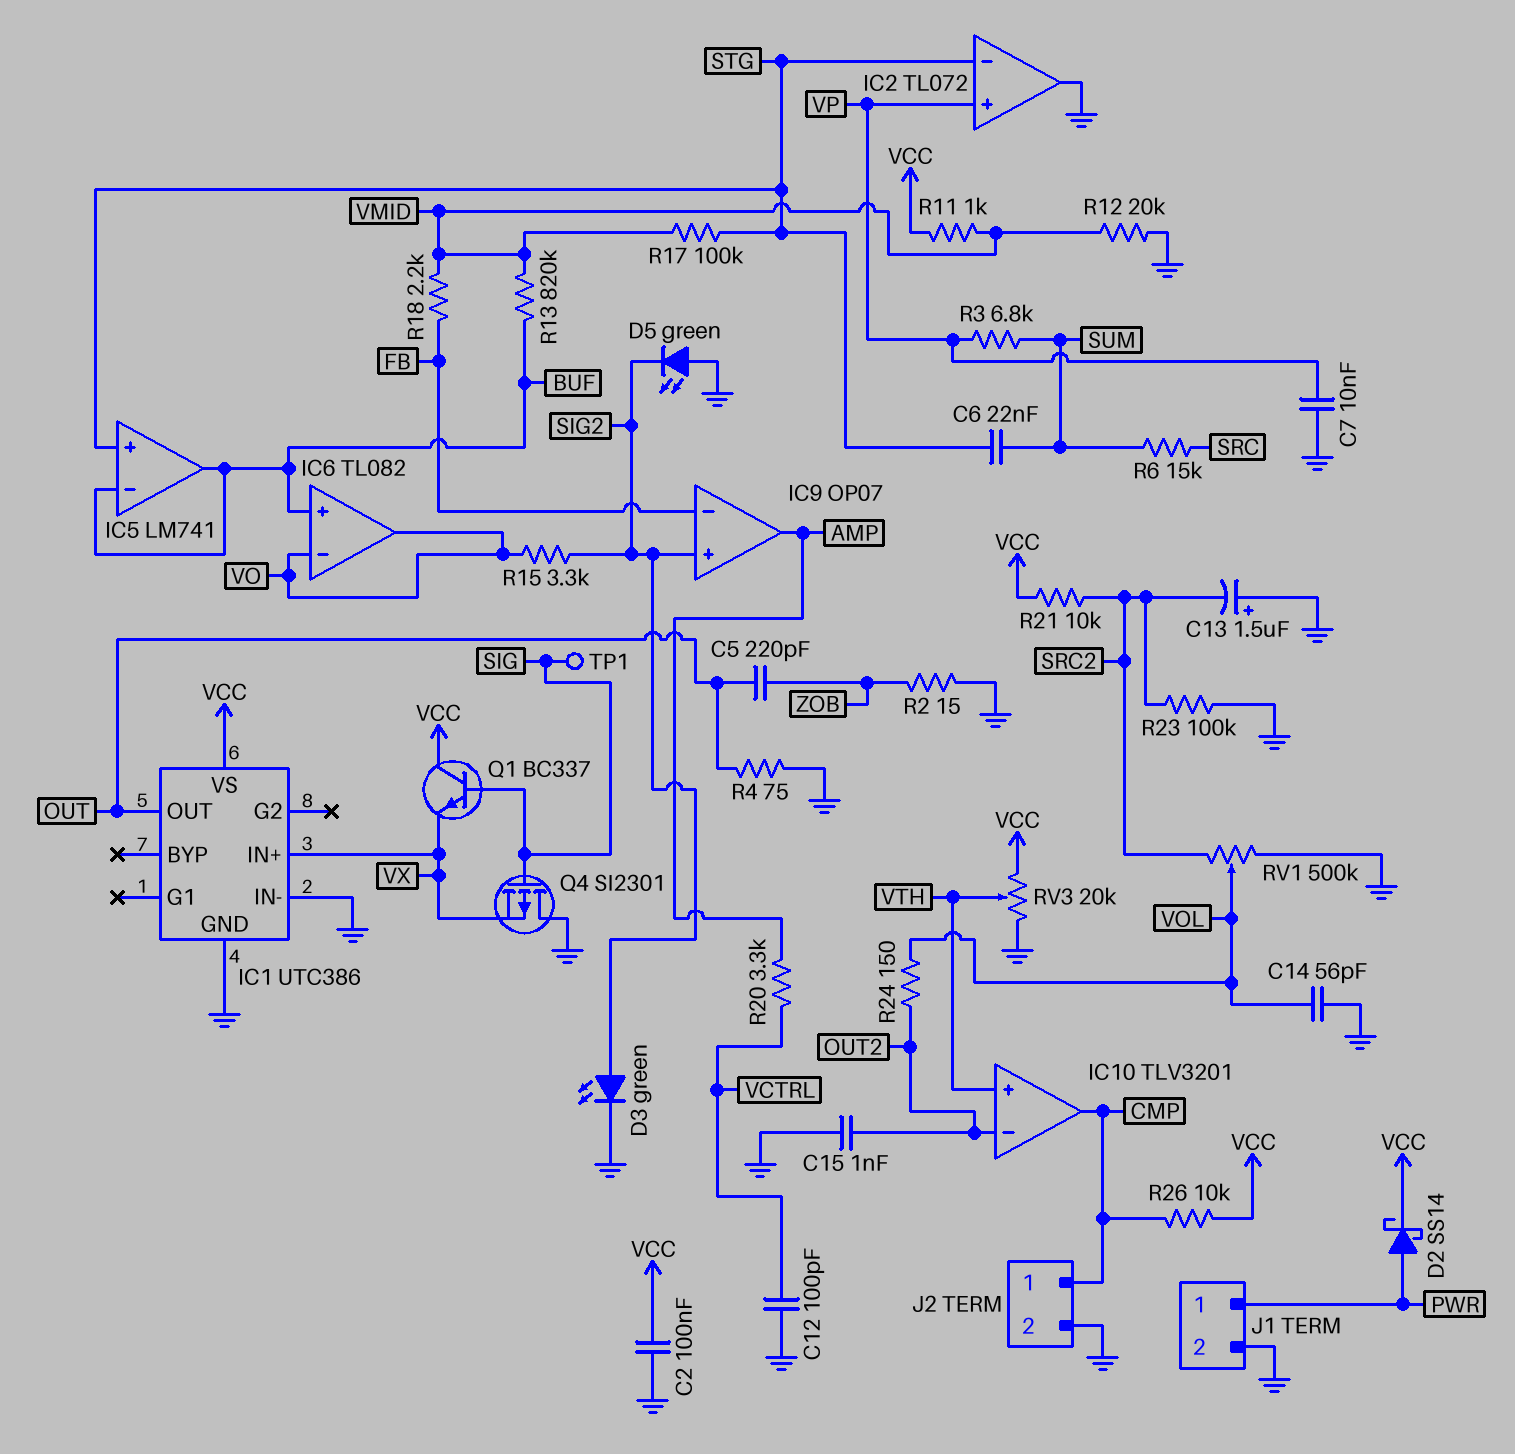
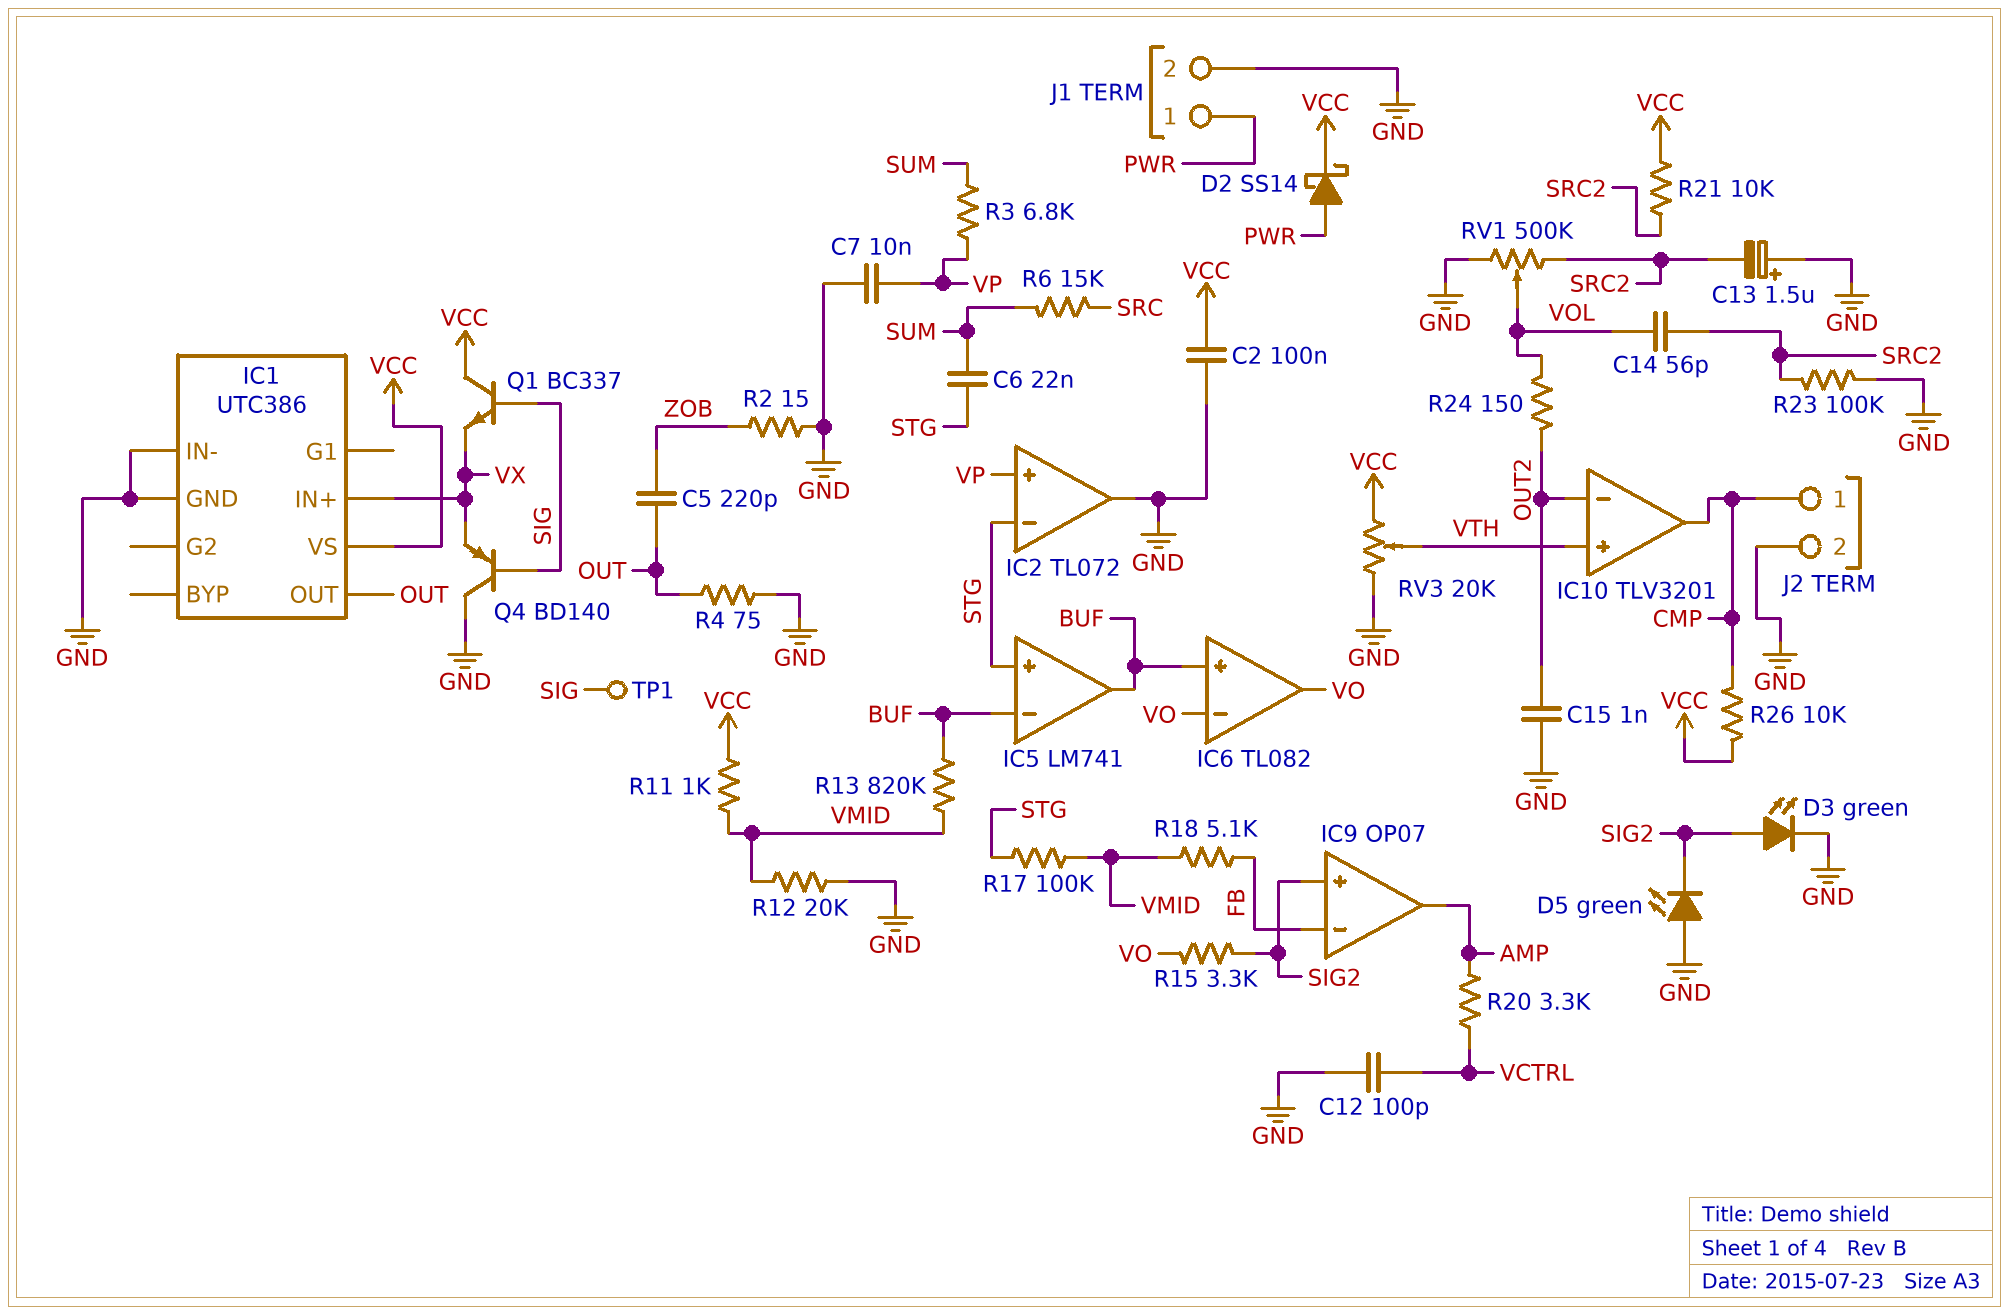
C14: 56pF (GND, VOL) -> 56pF (SRC2, VOL)
Q4: PMOS SI2301 (G SIG, D GND, S VX) -> PNP BD140 (B SIG, C GND, E VX)
R18: 2.2k (FB, VMID) -> 5.1k (FB, VMID)

